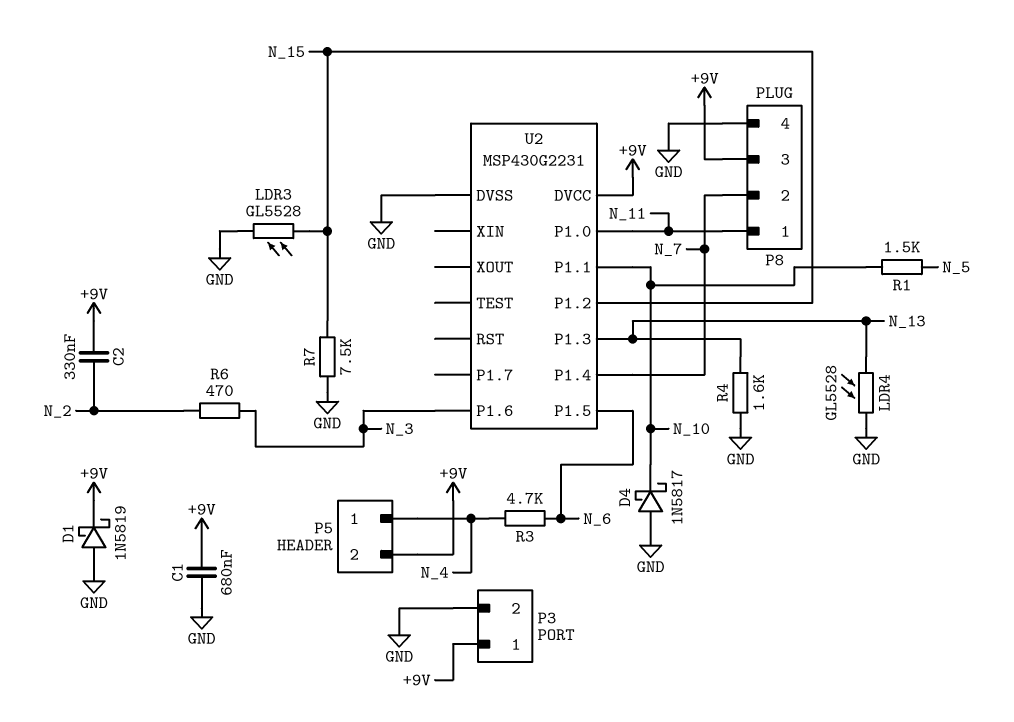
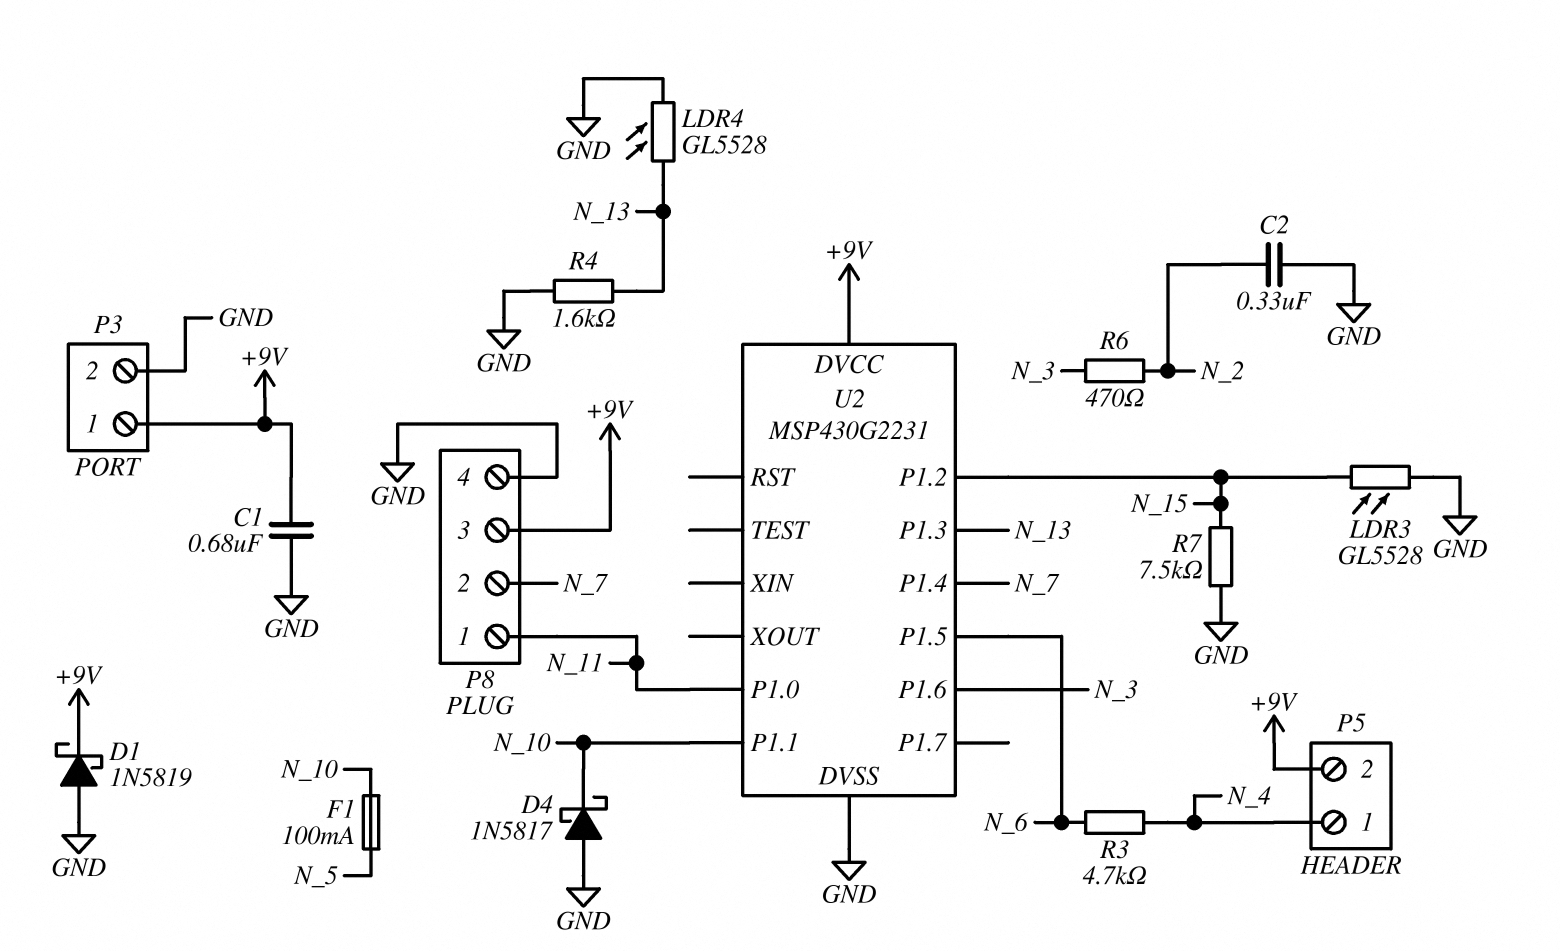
C2: 330nF (+9V, N_2) -> 330nF (GND, N_2)
F1: none -> 100mA (N_5, N_10)
R1: 1.5k (N_5, N_10) -> none

